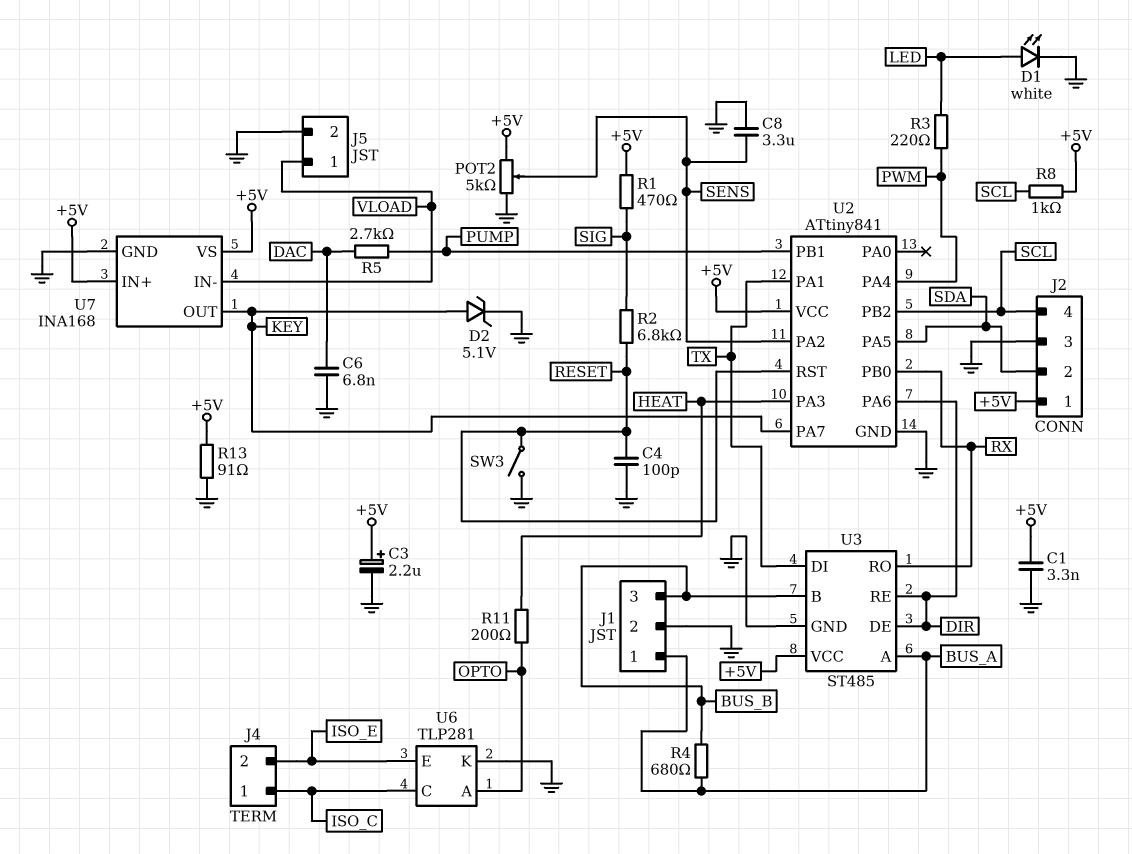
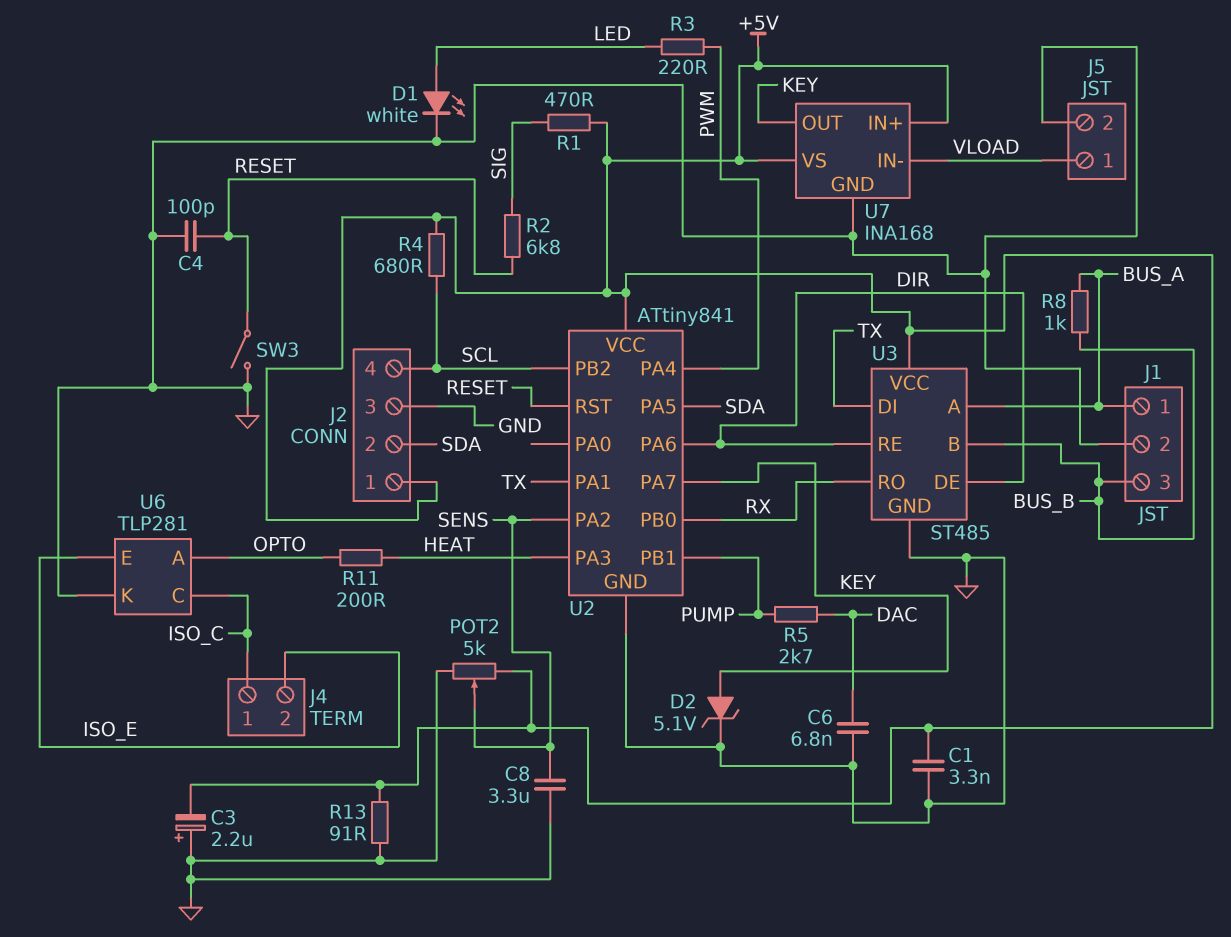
C3: 2.2uF (plus +5V, minus GND) -> 2.2uF (plus GND, minus +5V)
R4: 680 (BUS_A, BUS_B) -> 680 (+5V, SCL)
R8: 1k (+5V, SCL) -> 1k (BUS_A, BUS_B)

